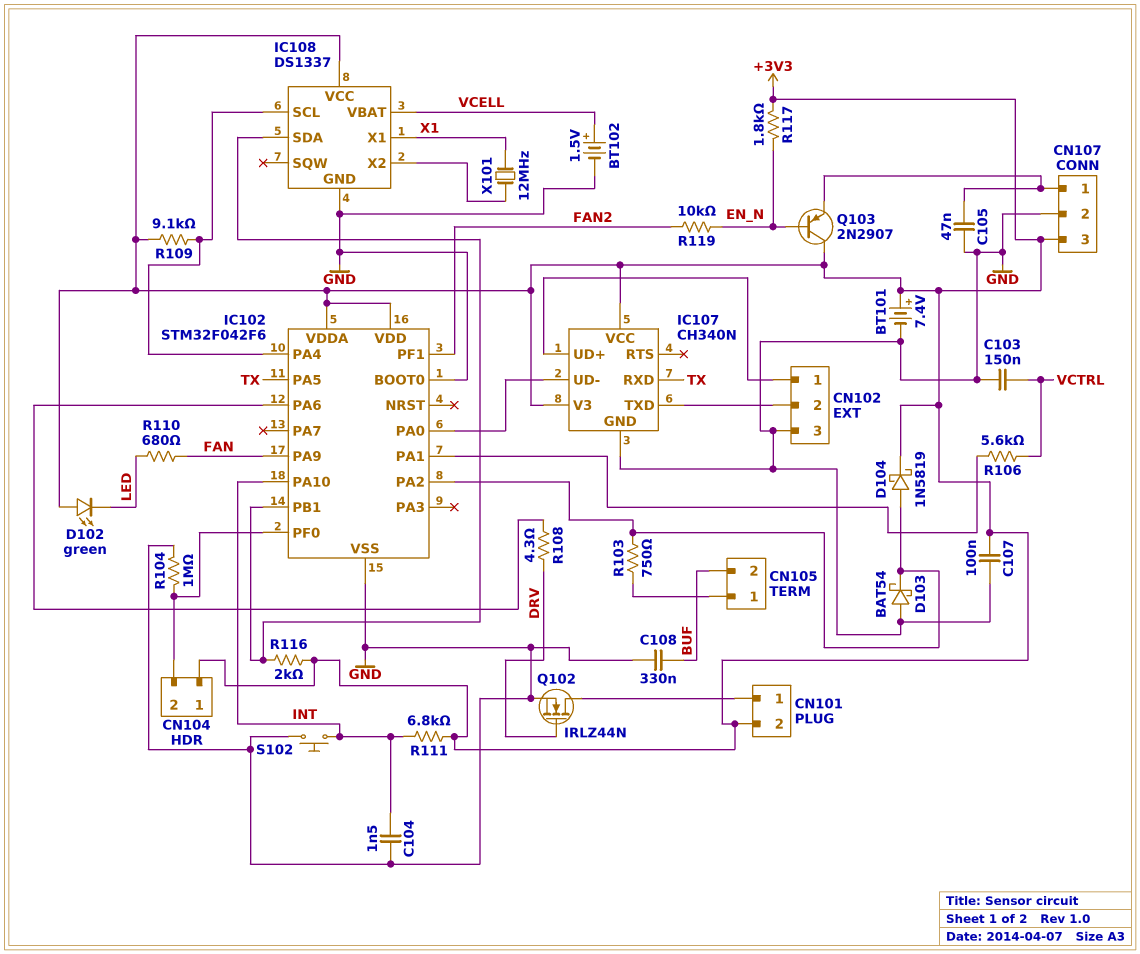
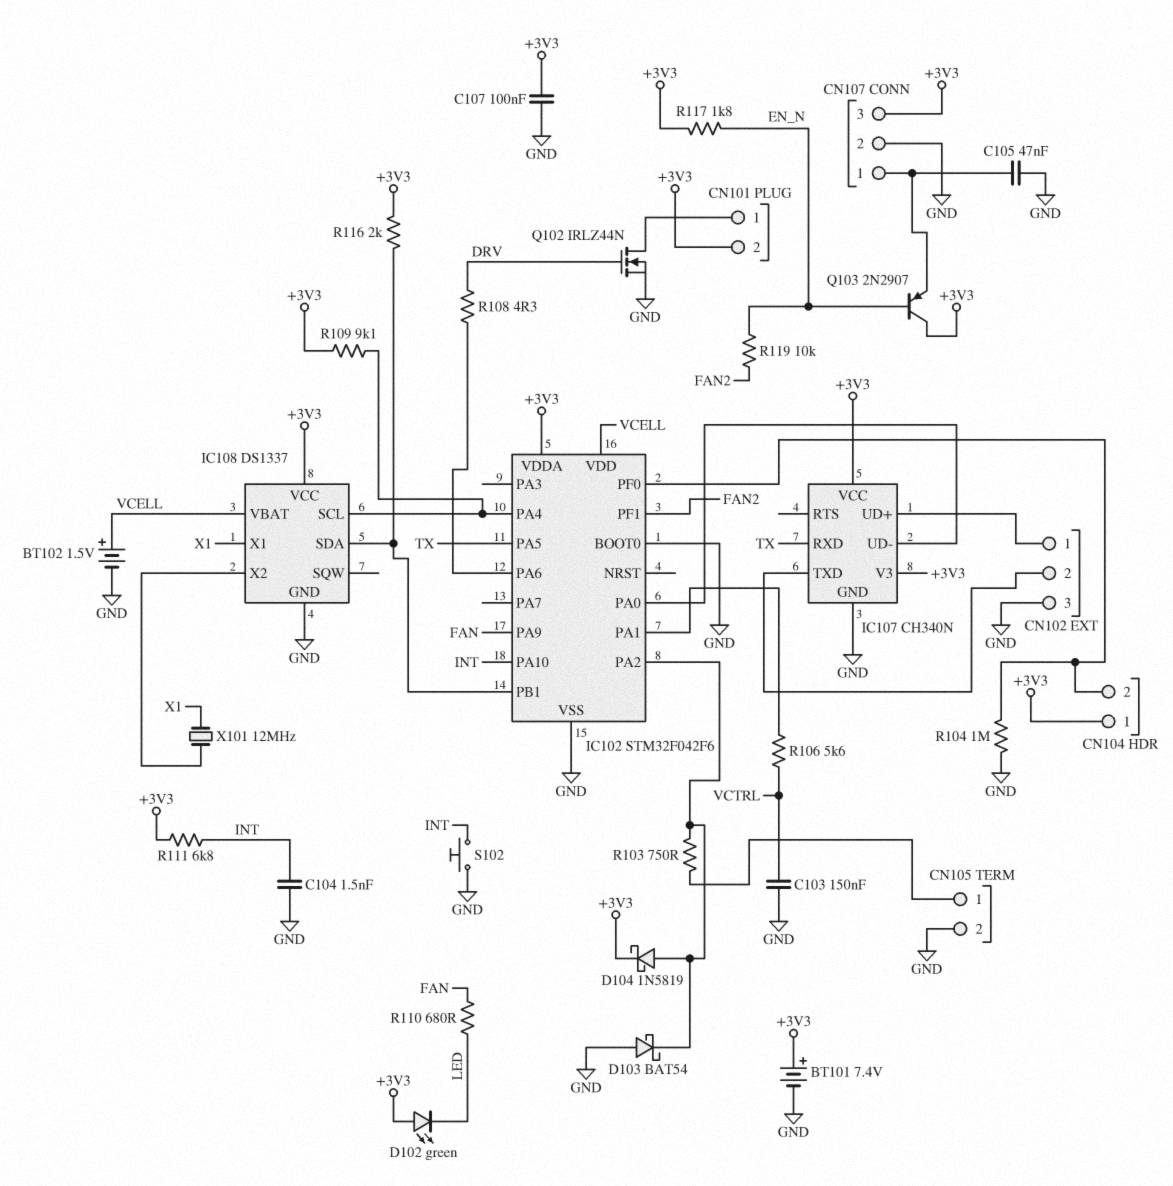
C108: 330nF (BUF, GND) -> none
CN105 pin 2: BUF -> GND
IC102 pin VDD: +3V3 -> VCELL

